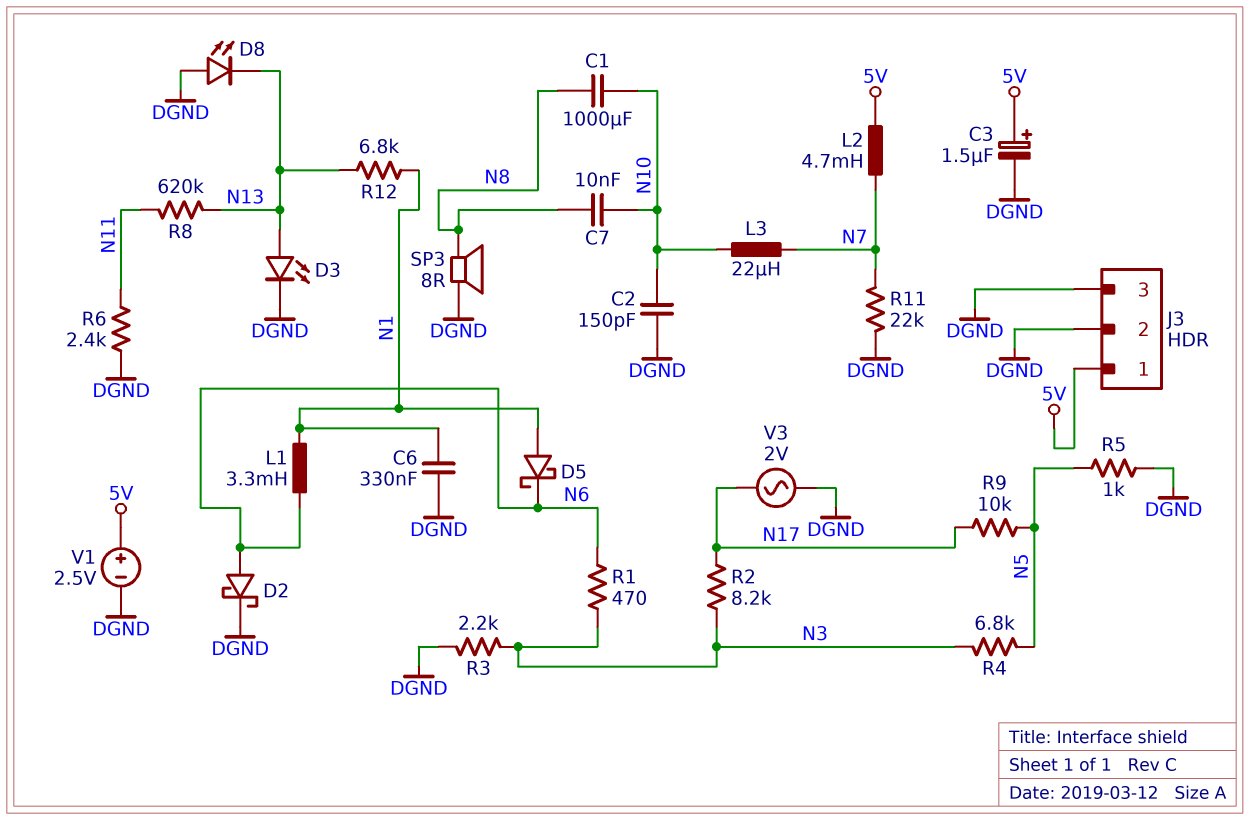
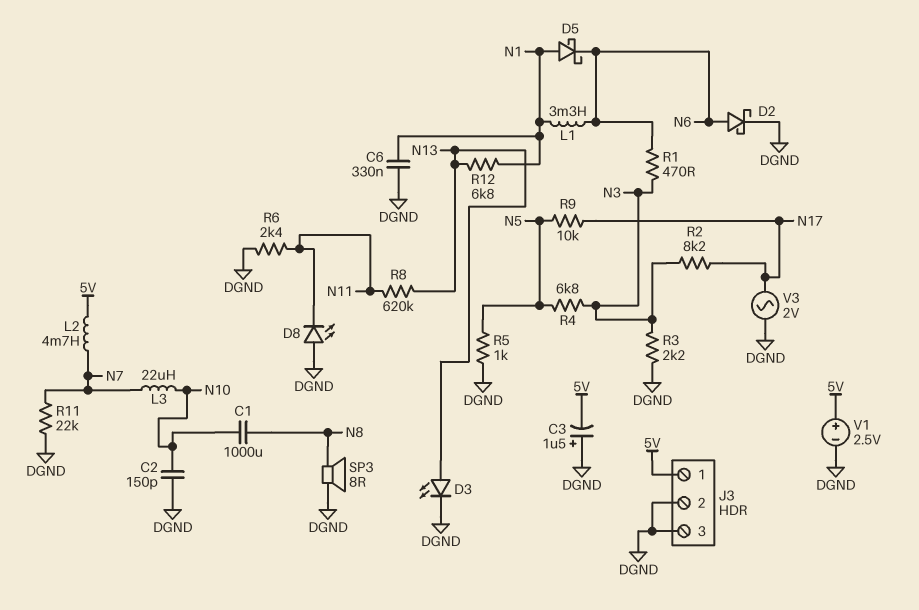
C3: 1.5uF (plus 5V, minus DGND) -> 1.5uF (plus DGND, minus 5V)
C7: 10nF (N8, N10) -> none
D8: LED (A DGND, K N13) -> LED (A DGND, K N11)

